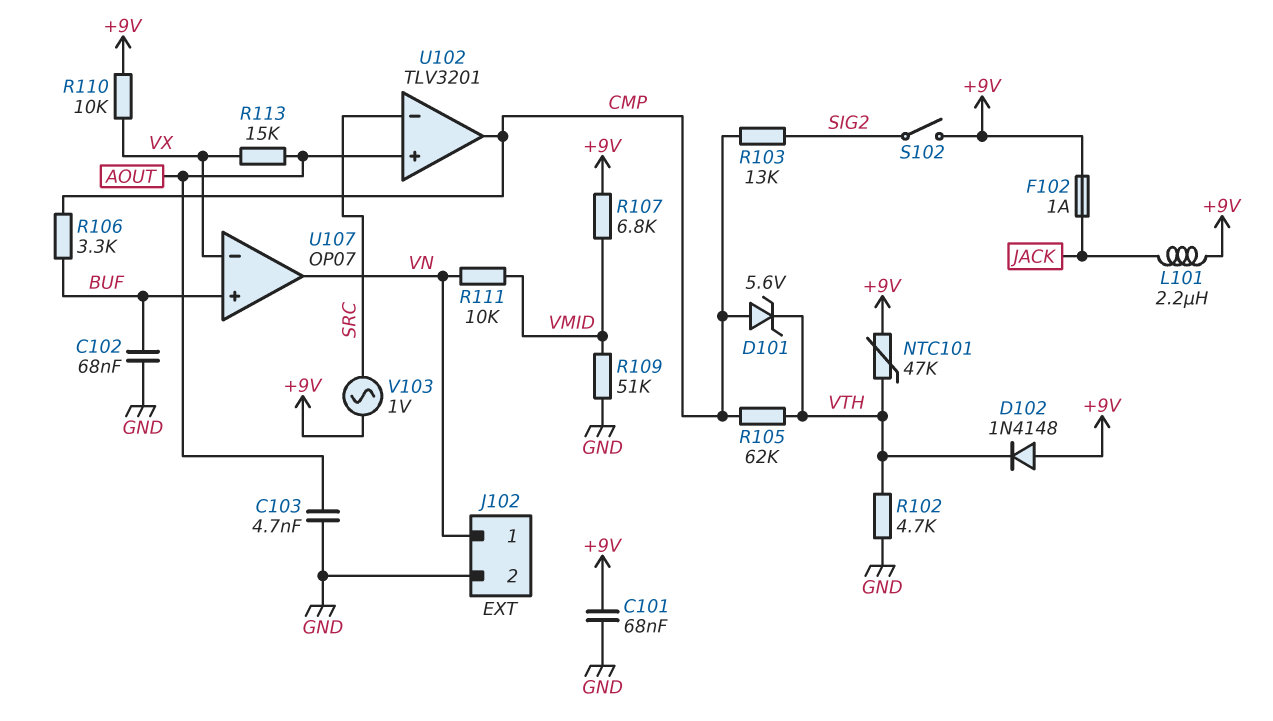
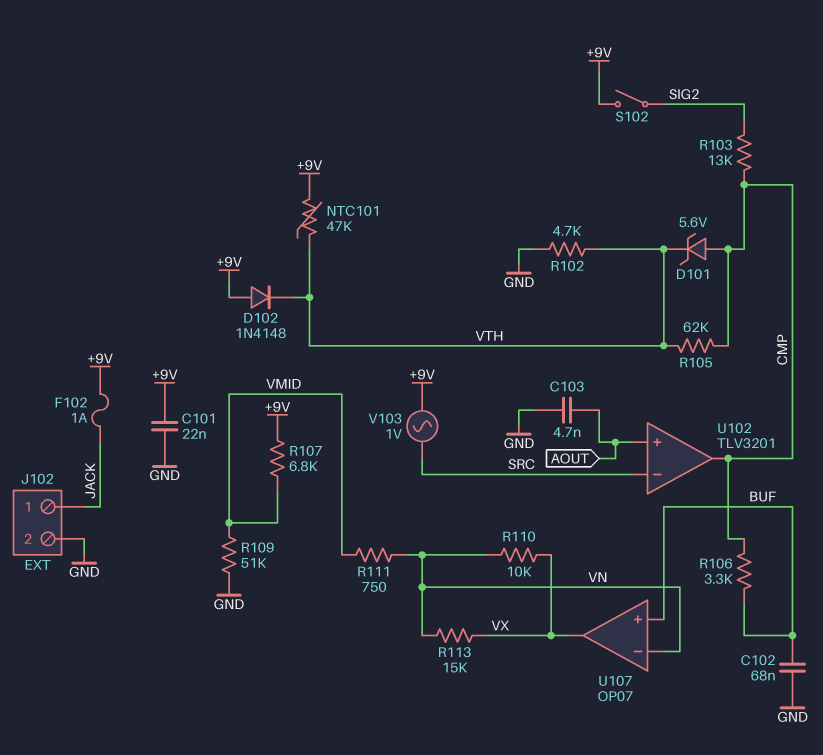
C101: 68nF (+9V, GND) -> 22nF (+9V, GND)
J102 pin 1: VN -> JACK
L101: 2.2uH (+9V, JACK) -> none
R110: 10k (+9V, VX) -> 10k (VN, VX)
R111: 10k (VMID, VN) -> 750 (VMID, VN)
R113: 15k (AOUT, VX) -> 15k (VN, VX)
U107 pin in-: VX -> VN
U107 pin out: VN -> VX

